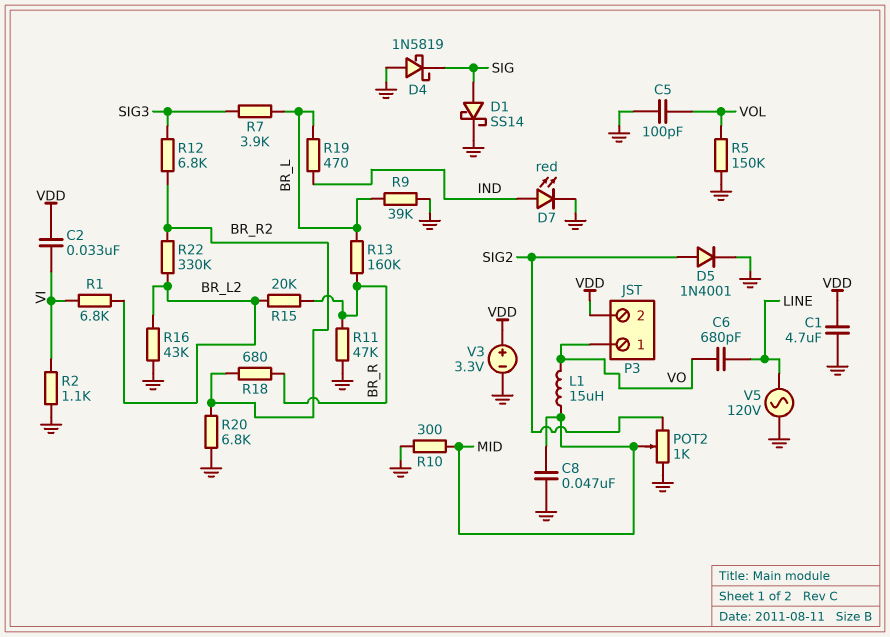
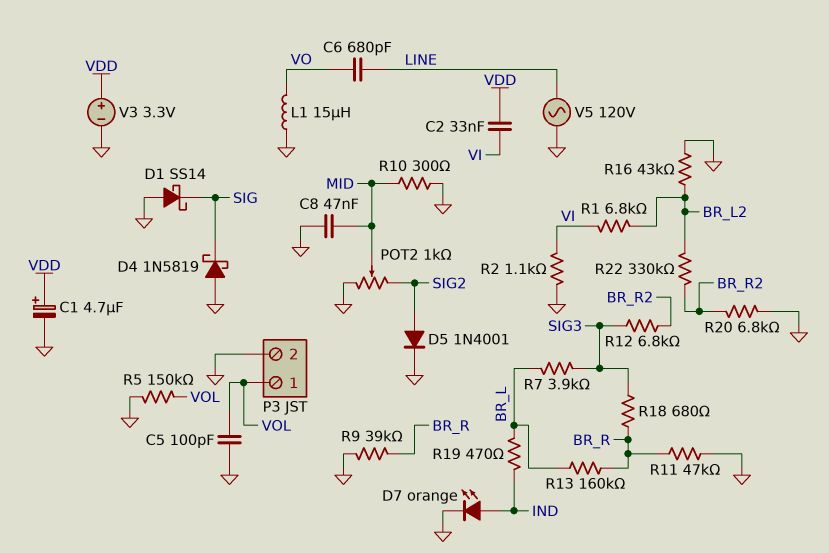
C1: 4.7uF (GND, VDD) -> 4.7uF (plus VDD, minus GND)
D1: schottky SS14 (A SIG, K GND) -> schottky SS14 (A GND, K SIG)
D7: LED red (A IND, K GND) -> LED orange (A IND, K GND)
L1: 15uH (MID, VO) -> 15uH (GND, VO)
P3 pin 1: VO -> VOL
P3 pin 2: VDD -> GND
R9: 39k (BR_L, GND) -> 39k (BR_R, GND)
R15: 20k (BR_L2, BR_R) -> none
R18: 680 (BR_R, BR_R2) -> 680 (BR_R, SIG3)

